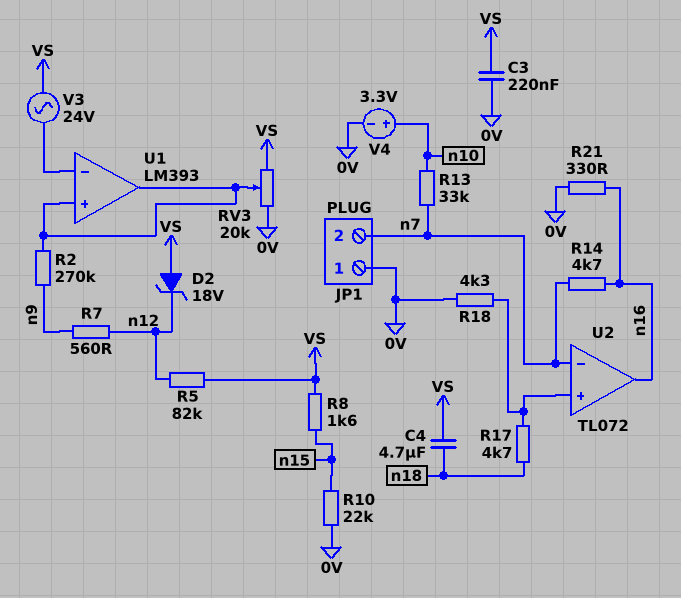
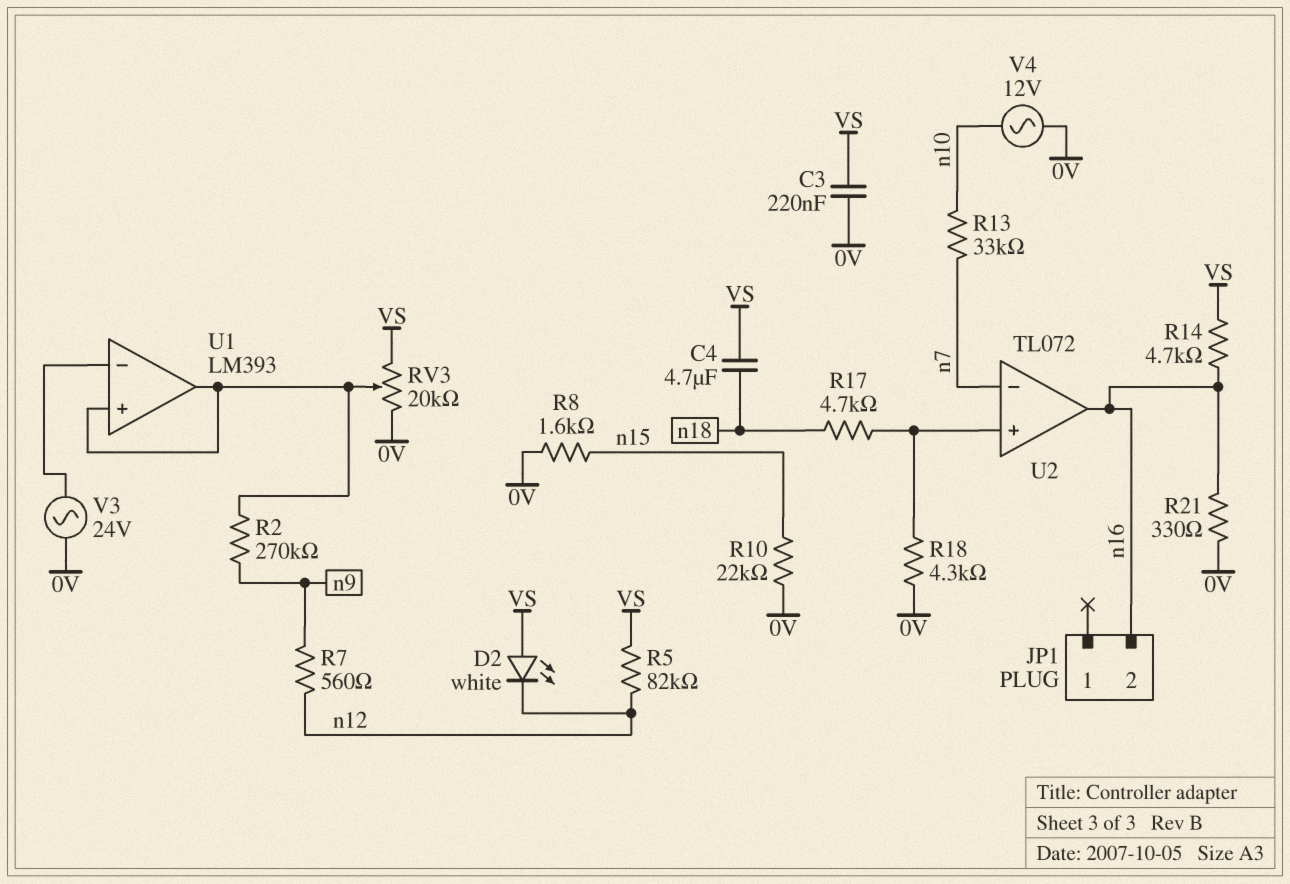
D2: zener 18V (A VS, K n12) -> LED white (A VS, K n12)
JP1 pin 1: 0V -> none
JP1 pin 2: n7 -> n16
R8: 1.6k (VS, n15) -> 1.6k (0V, n15)
R14: 4.7k (n7, n16) -> 4.7k (VS, n16)
V3: AC 24V (U1/in-, VS) -> AC 24V (0V, U1/in-)
V4: 3.3V (plus n10, minus 0V) -> AC 12V (0V, n10)

